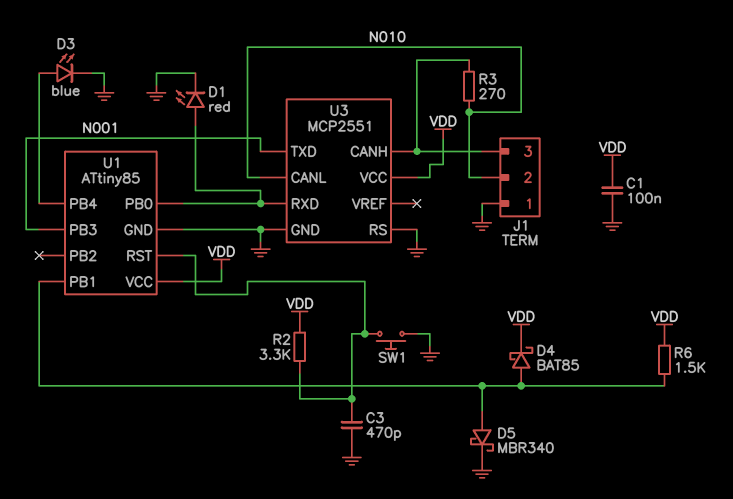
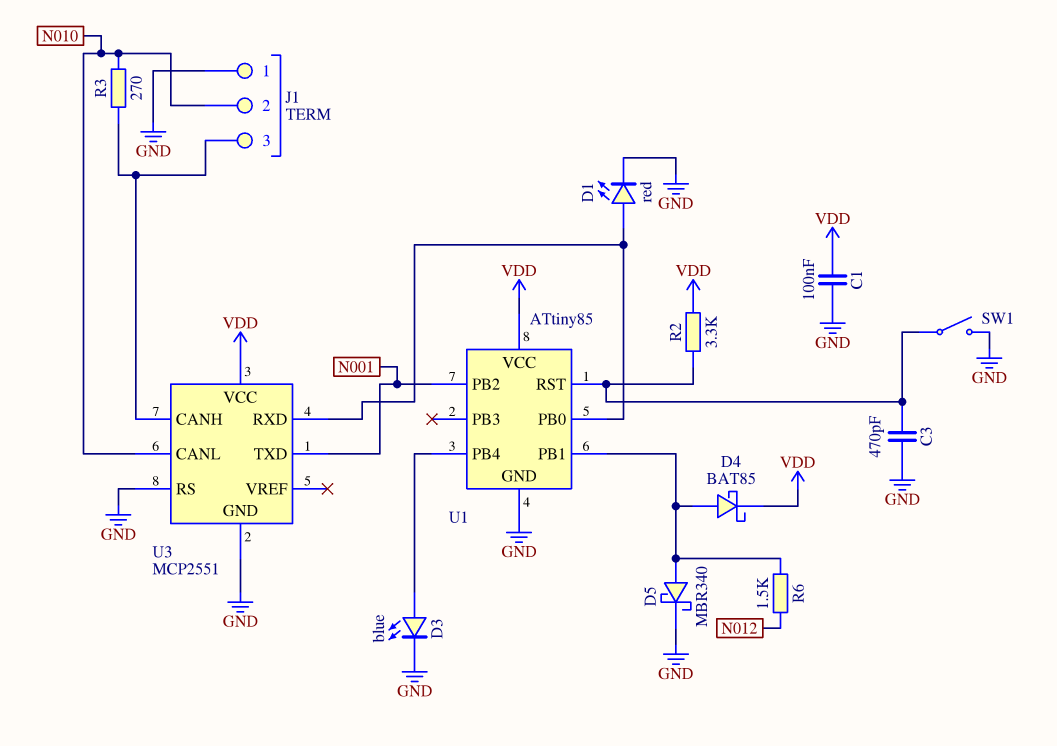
R6: 1.5k (U1/PB1, VDD) -> 1.5k (N012, U1/PB1)
SW1: button (GND, U1/RST) -> switch (GND, U1/RST)
U1 pin PB2: none -> N001
U1 pin PB3: N001 -> none

